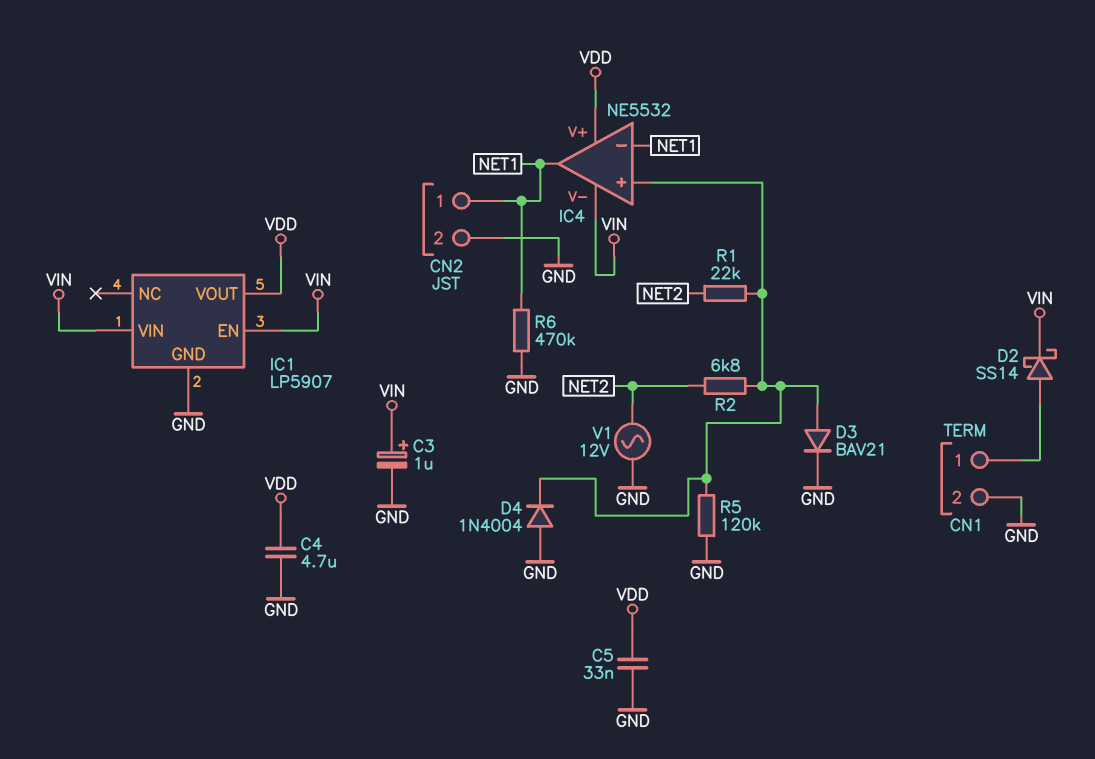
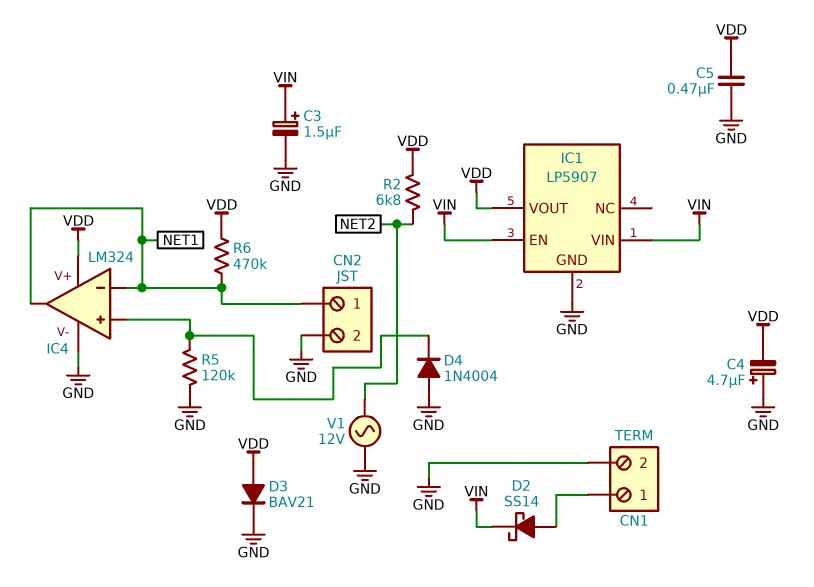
C3: 1uF (plus VIN, minus GND) -> 1.5uF (plus VIN, minus GND)
C4: 4.7uF (GND, VDD) -> 4.7uF (plus GND, minus VDD)
C5: 33nF (GND, VDD) -> 470nF (GND, VDD)
D3: diode BAV21 (A IC4/in+, K GND) -> diode BAV21 (A VDD, K GND)
IC4: NE5532 -> LM324
IC4 pin V-: VIN -> GND
R1: 22k (IC4/in+, NET2) -> none
R2: 6.8k (IC4/in+, NET2) -> 6.8k (NET2, VDD)
R6: 470k (GND, NET1) -> 470k (NET1, VDD)

